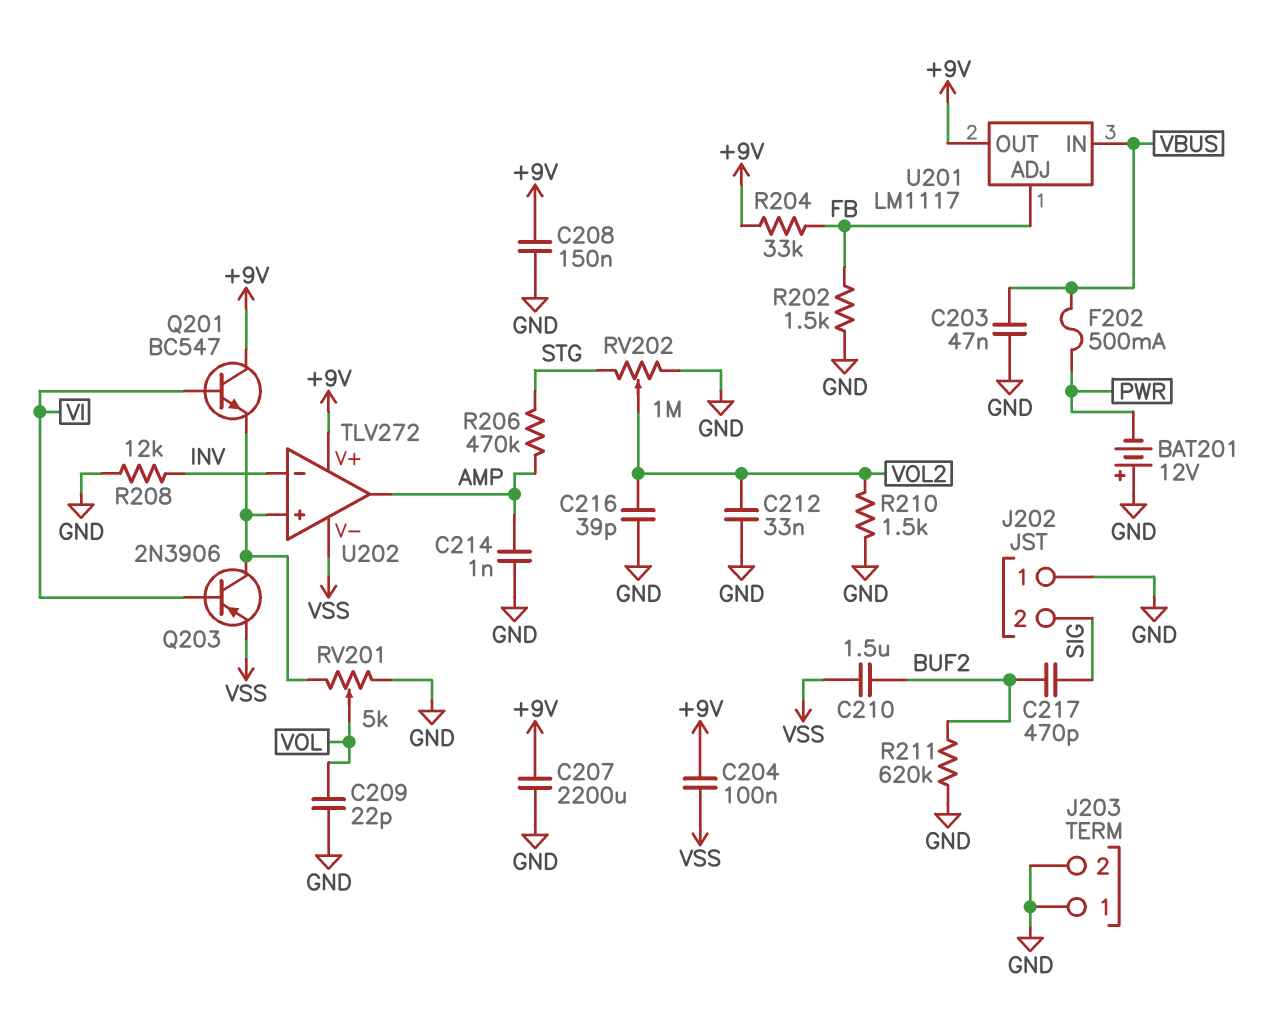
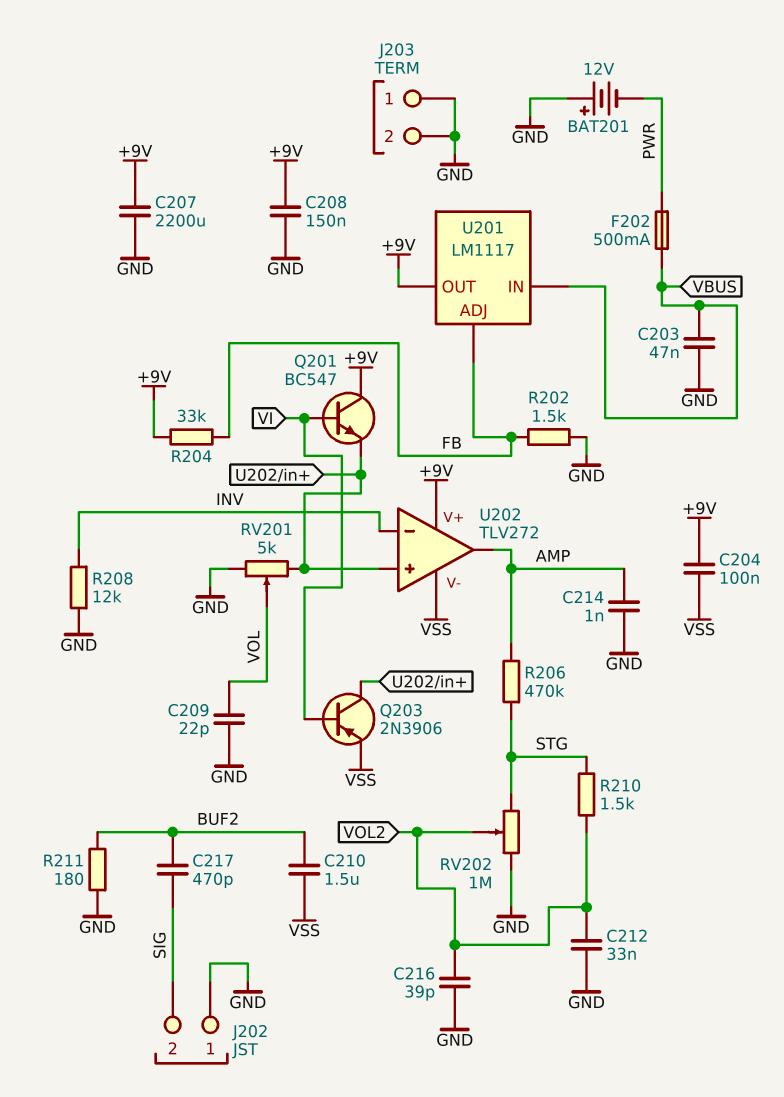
R210: 1.5k (GND, VOL2) -> 1.5k (STG, VOL2)
R211: 620k (BUF2, GND) -> 180 (BUF2, GND)

